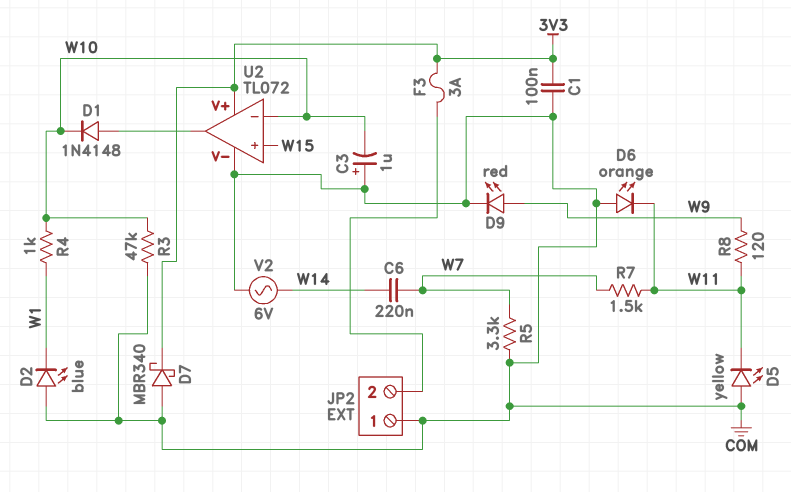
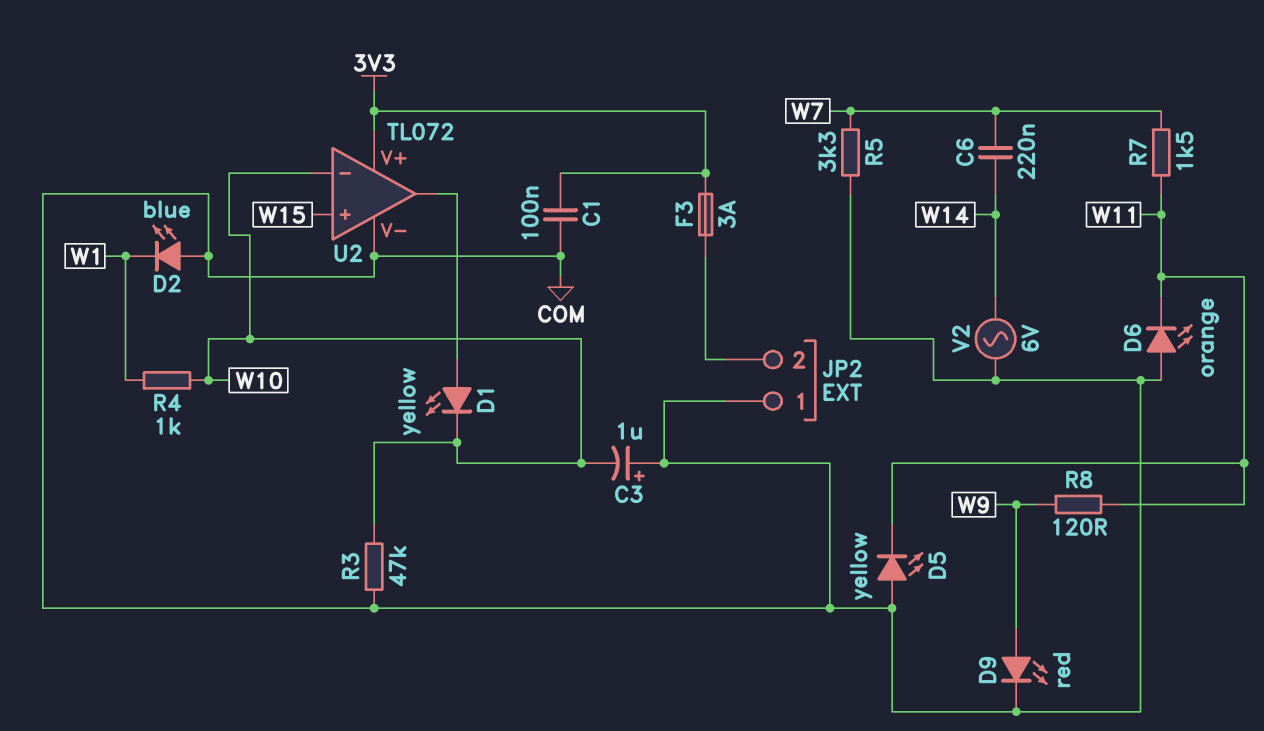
D1: diode 1N4148 (A U2/out, K W10) -> LED yellow (A U2/out, K W10)
D7: schottky MBR340 (A COM, K 3V3) -> none

